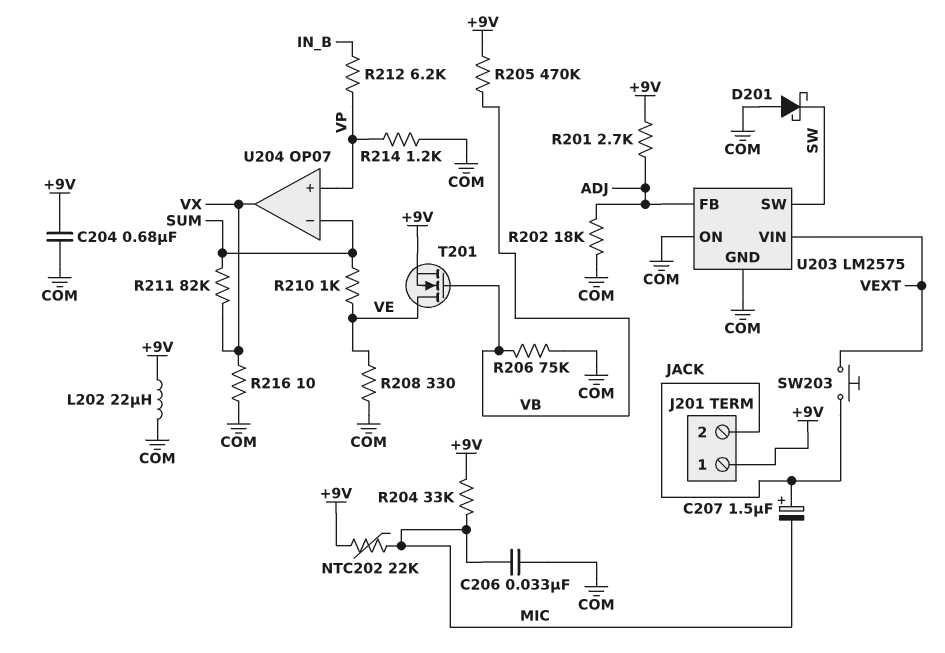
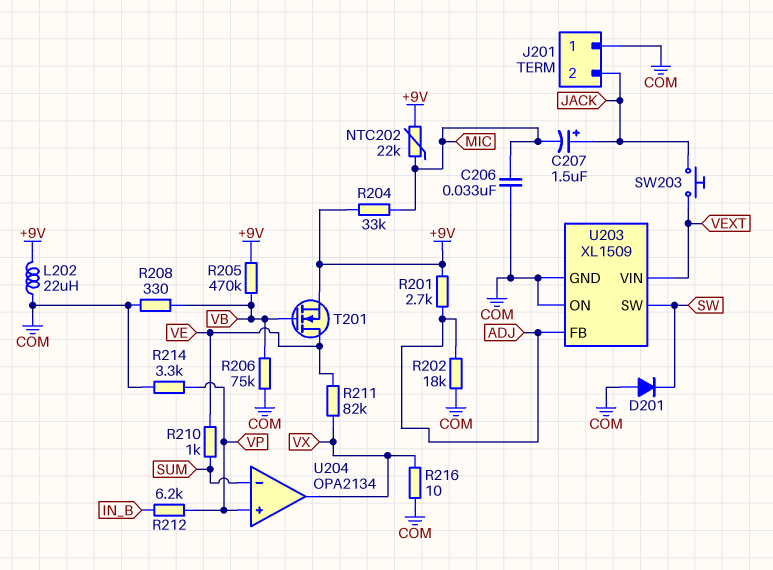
C204: 680nF (+9V, COM) -> none
D201: schottky (A COM, K SW) -> diode (A COM, K SW)
J201 pin 1: +9V -> COM
R208: 330 (COM, VE) -> 330 (COM, VB)
R211: 82k (SUM, VX) -> 82k (VE, VX)
R214: 1.2k (COM, VP) -> 3.3k (COM, VP)
U203: LM2575 -> XL1509
U204: OP07 -> OPA2134

